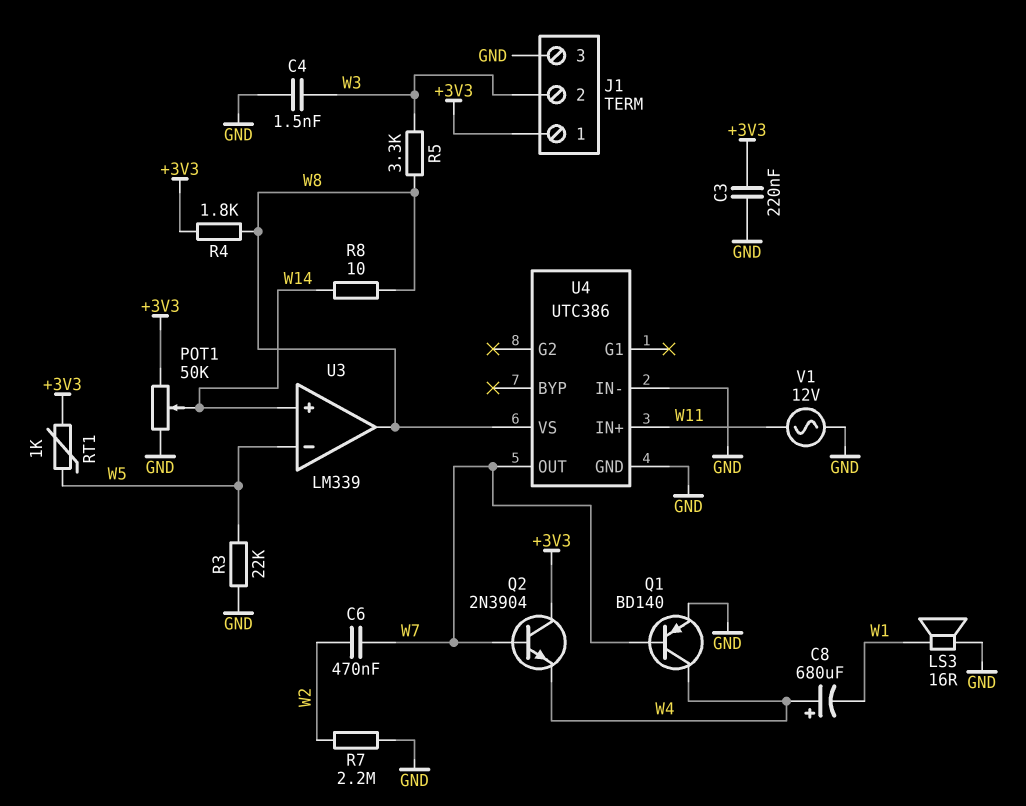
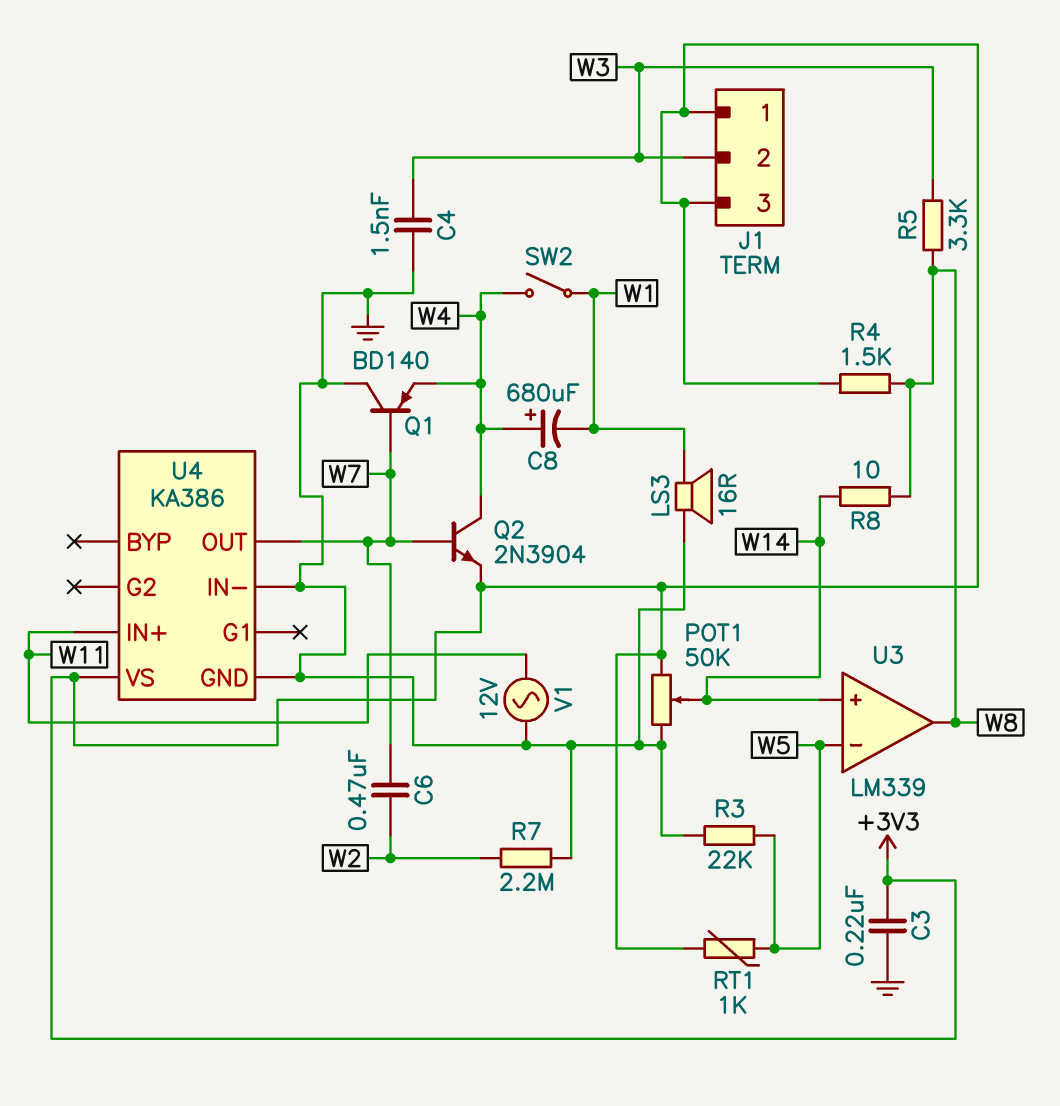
J1 pin 3: GND -> +3V3
Q1: PNP BD140 (B W7, C W4, E GND) -> PNP BD140 (B W7, C GND, E W4)
Q2: NPN 2N3904 (B W7, C +3V3, E W4) -> NPN 2N3904 (B W7, C W4, E +3V3)
R4: 1.8k (+3V3, W8) -> 1.5k (+3V3, W8)
SW2: none -> switch (W1, W4)
U4: UTC386 -> KA386
U4 pin VS: W8 -> +3V3

